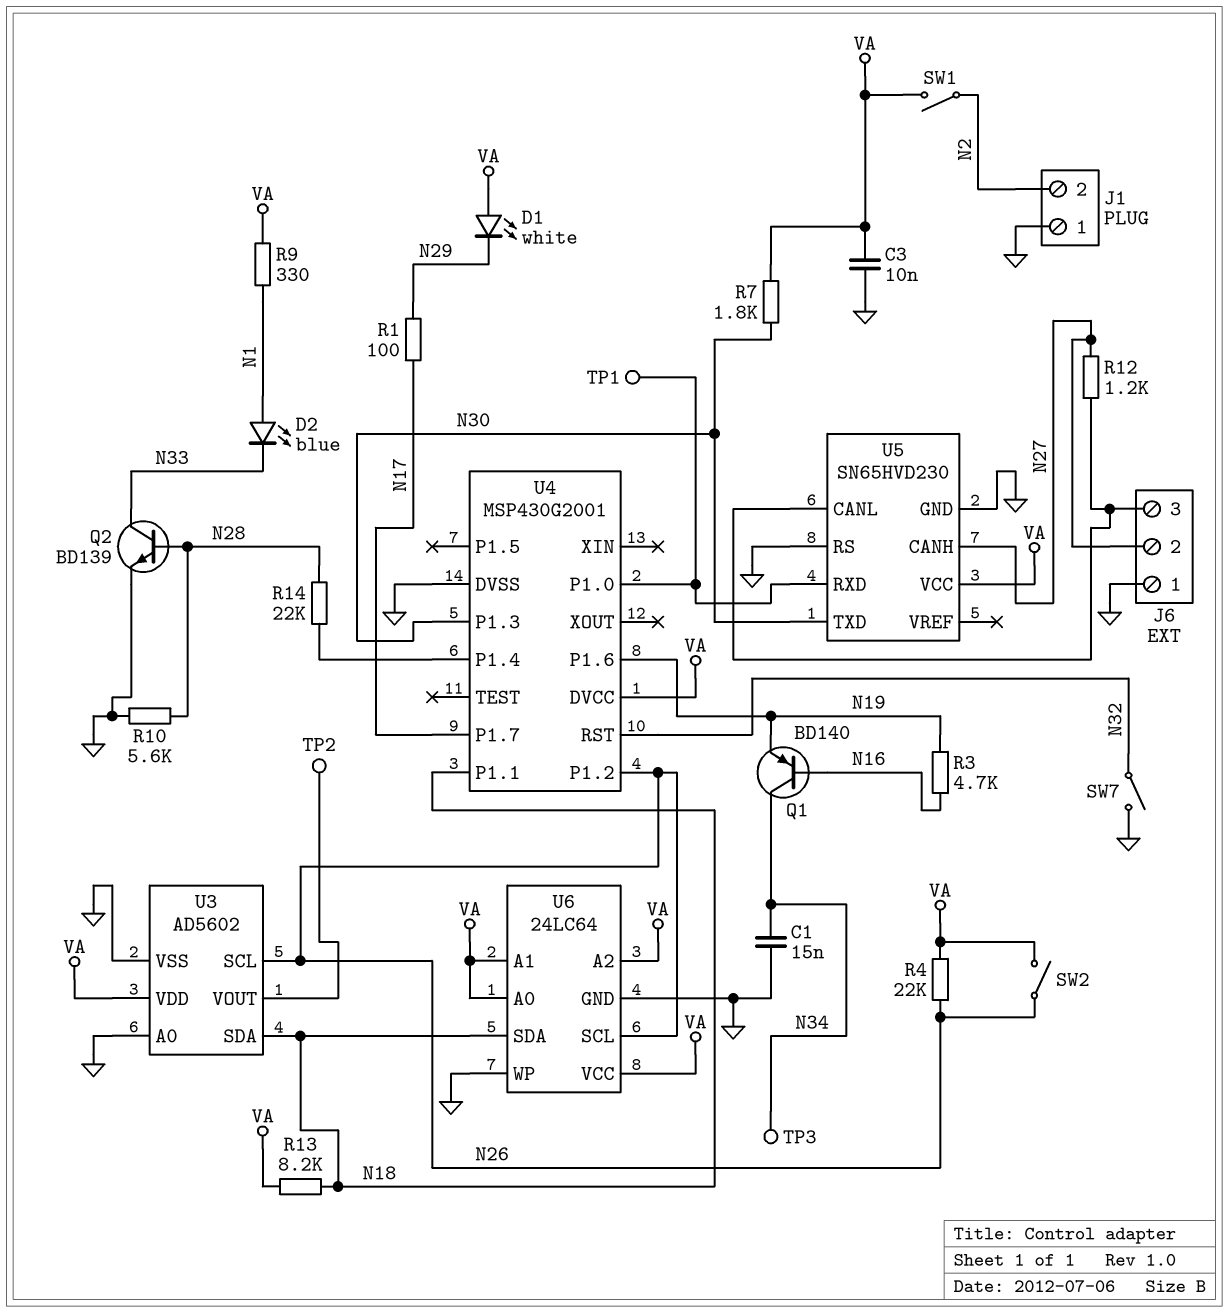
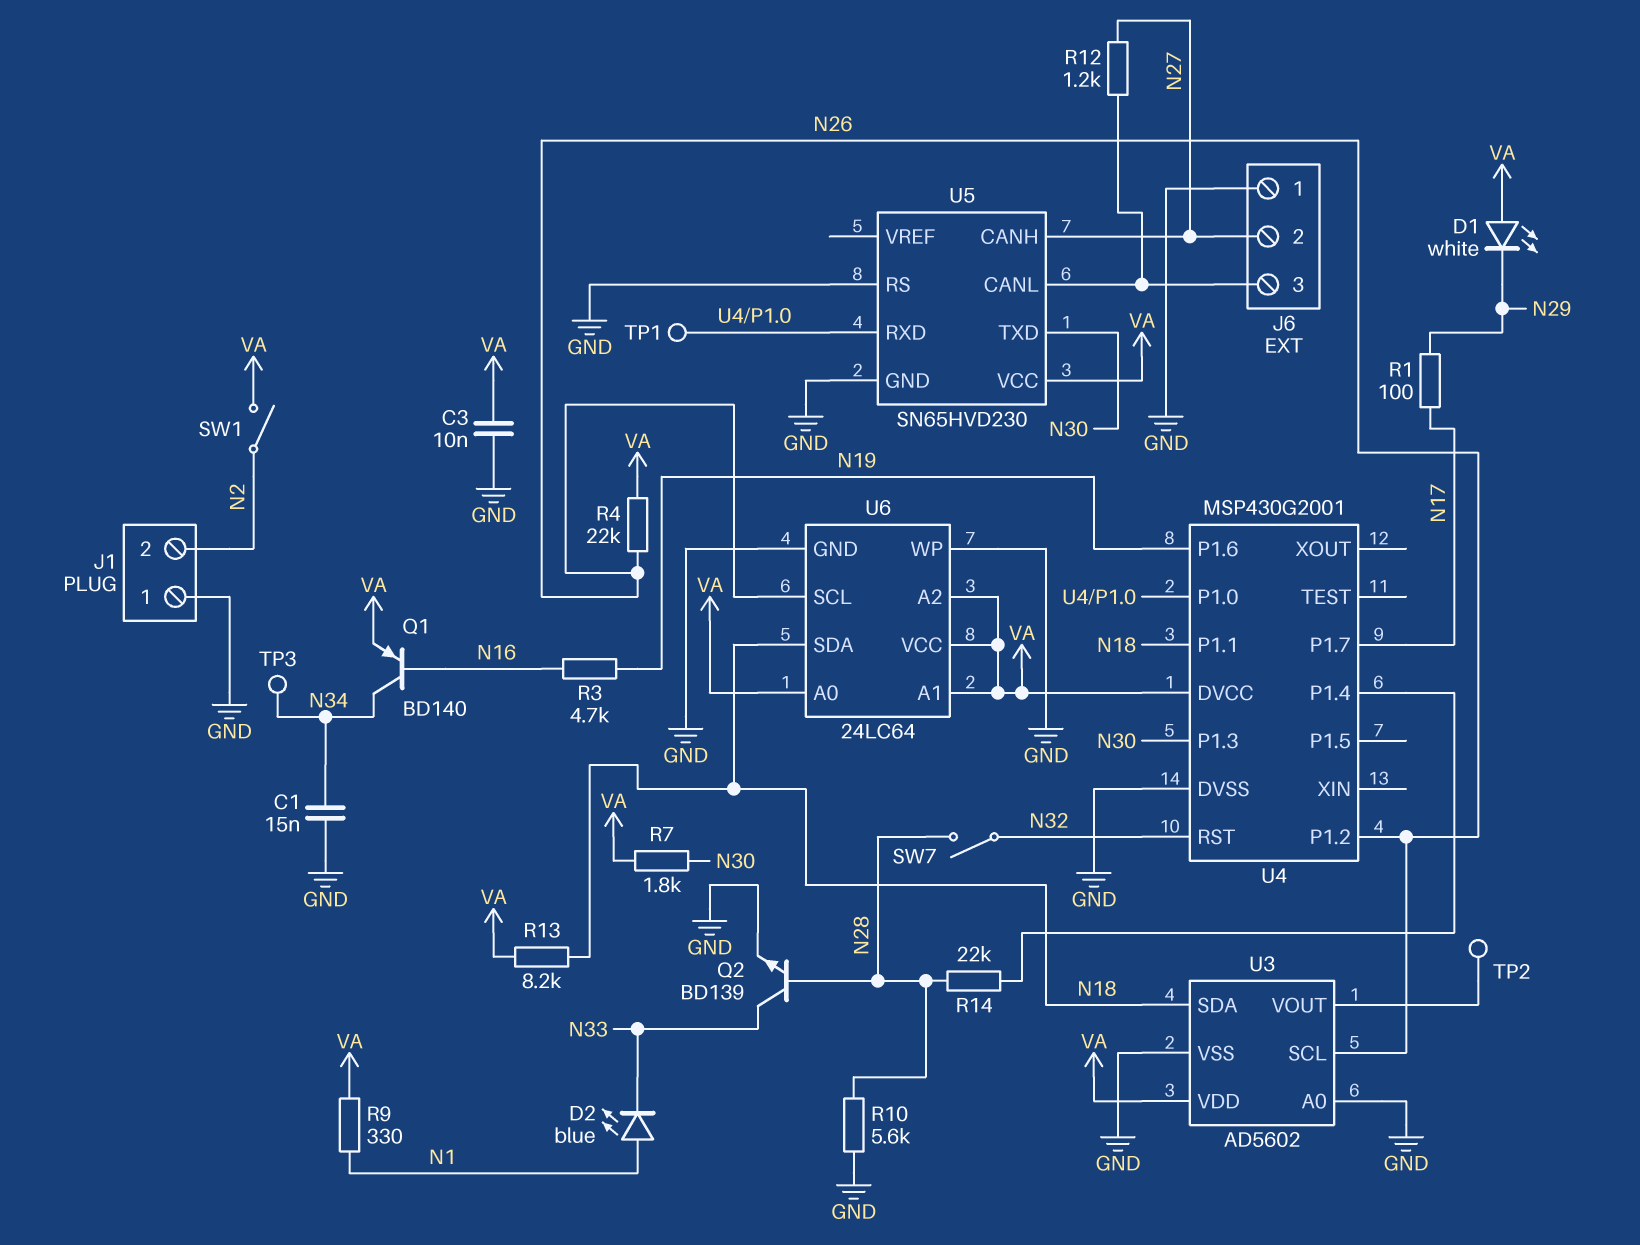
Q1: PNP BD140 (B N16, C N34, E N19) -> PNP BD140 (B N16, C N34, E VA)
SW2: switch (N26, VA) -> none
SW7: switch (GND, N32) -> switch (N28, N32)

